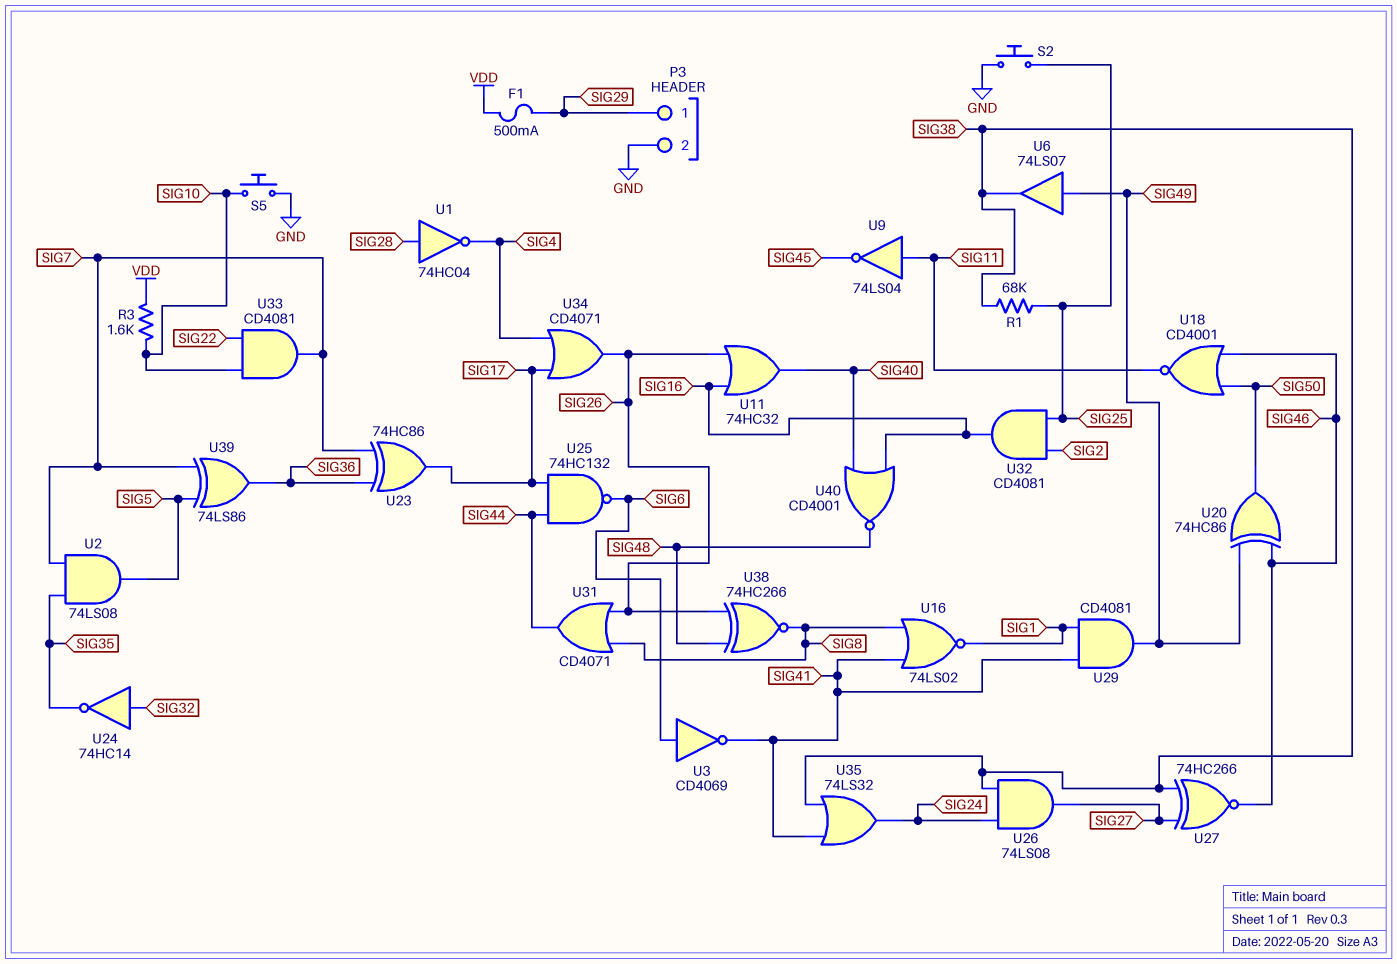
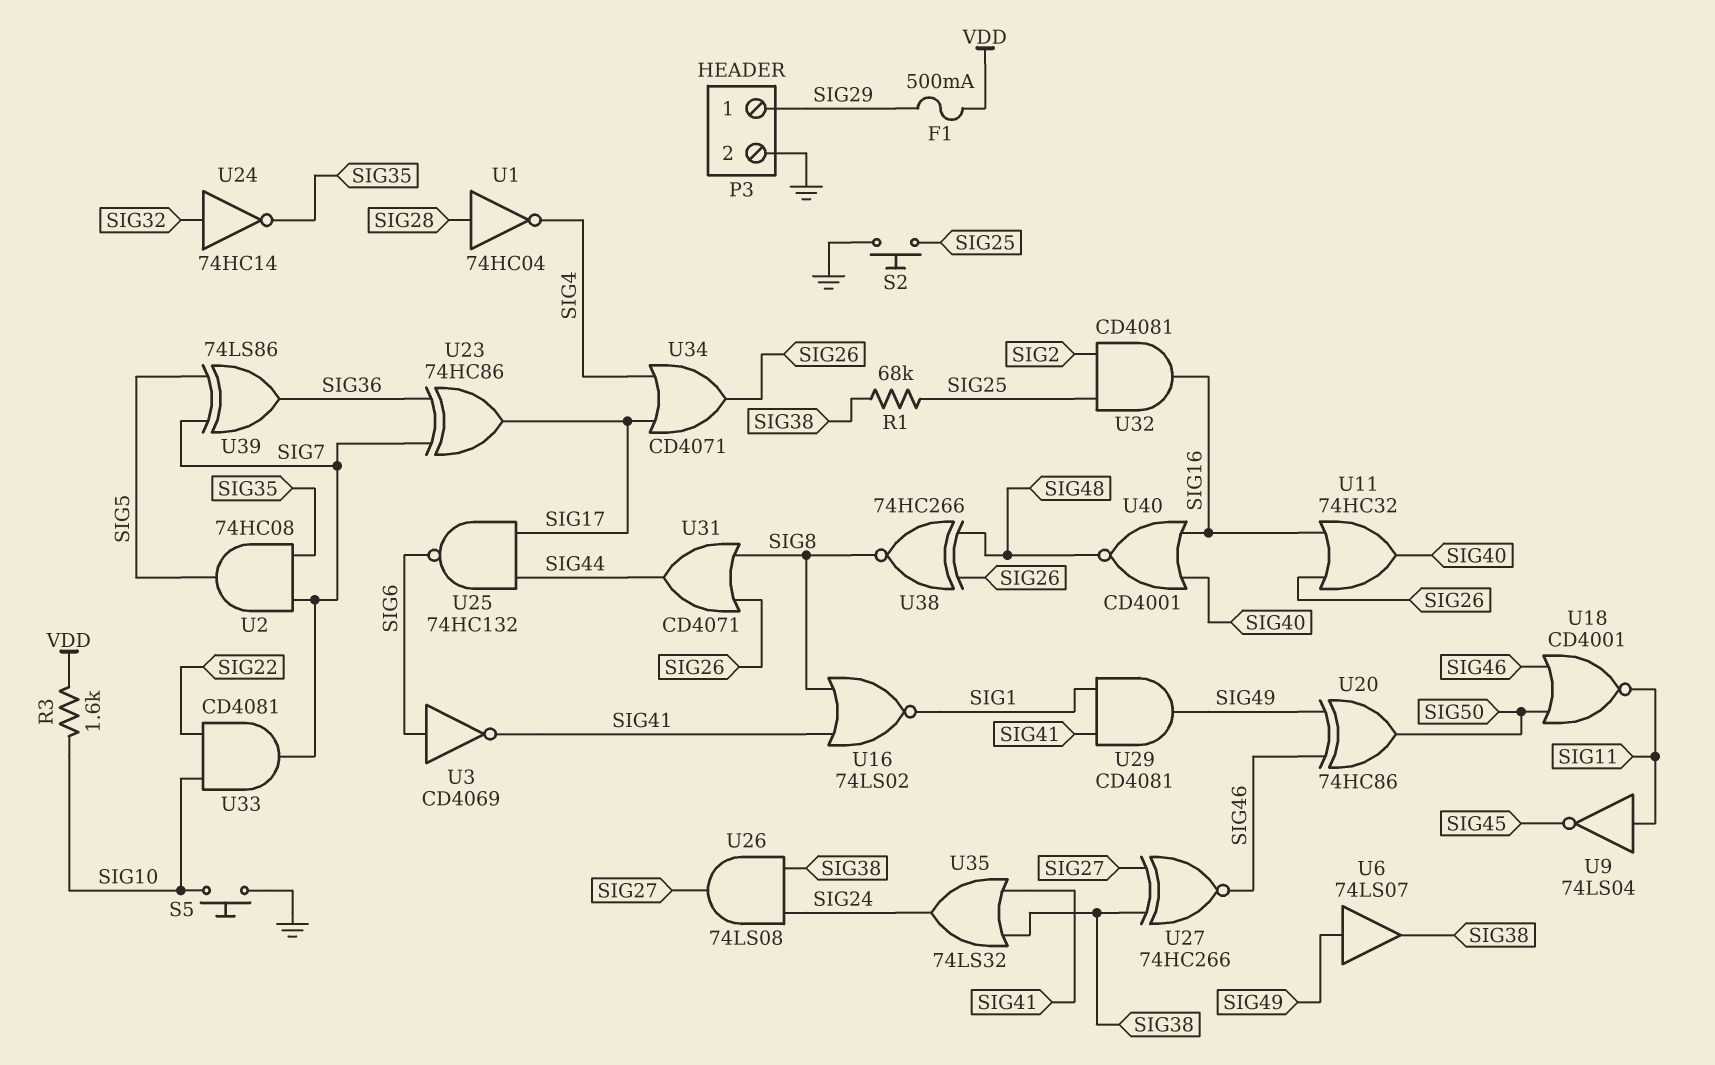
U2: AND 74LS08 (in SIG7, in SIG35, out SIG5) -> AND 74HC08 (in SIG7, in SIG35, out SIG5)

